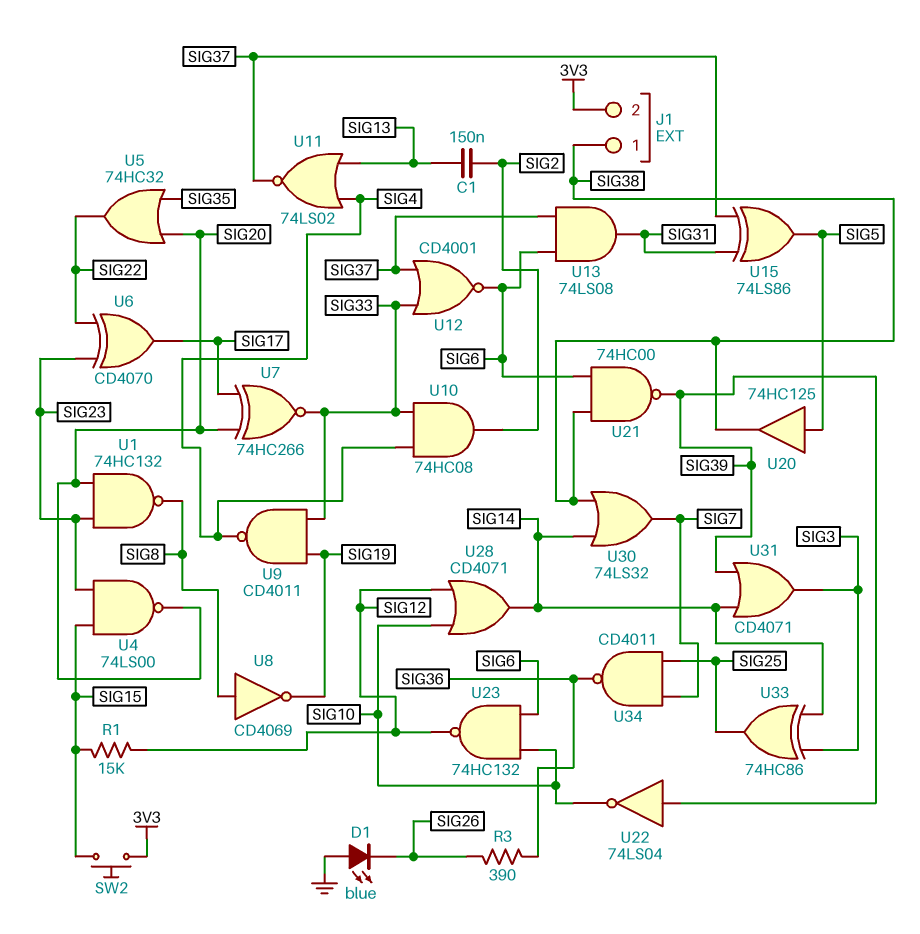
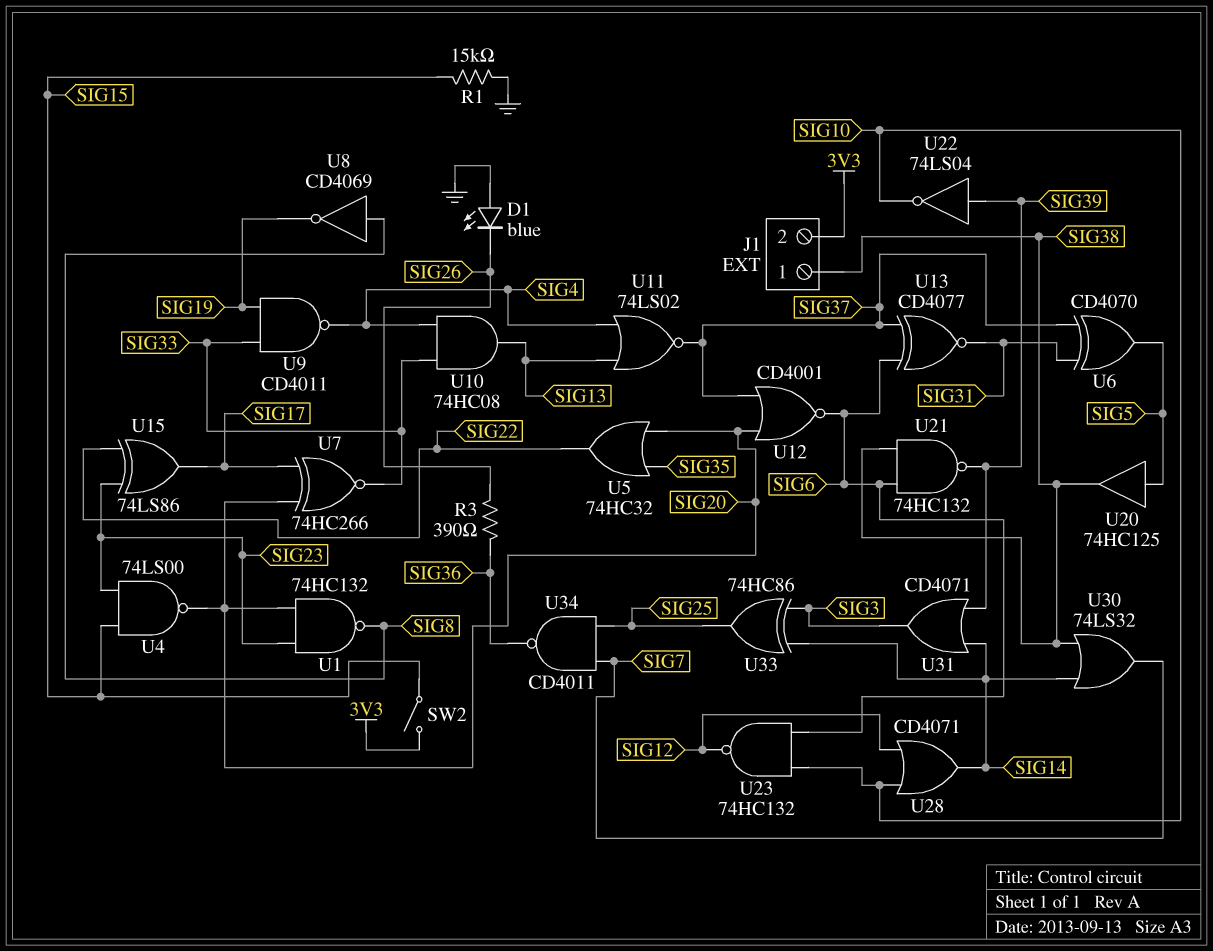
C1: 150nF (SIG2, SIG13) -> none
R1: 15k (SIG12, SIG15) -> 15k (GND, SIG15)
SW2: button (3V3, SIG15) -> switch (3V3, SIG15)
U6: XOR CD4070 (in SIG22, in SIG23, out SIG17) -> XOR CD4070 (in SIG31, in SIG37, out SIG5)
U10: AND 74HC08 (in SIG4, in SIG33, out SIG2) -> AND 74HC08 (in SIG4, in SIG33, out SIG13)
U12: NOR CD4001 (in SIG33, in SIG37, out SIG6) -> NOR CD4001 (in SIG20, in SIG37, out SIG6)
U13: AND 74LS08 (in SIG6, in SIG37, out SIG31) -> XNOR CD4077 (in SIG6, in SIG37, out SIG31)
U15: XOR 74LS86 (in SIG31, in SIG37, out SIG5) -> XOR 74LS86 (in SIG22, in SIG23, out SIG17)
U21: NAND 74HC00 (in SIG6, in SIG38, out SIG39) -> NAND 74HC132 (in SIG6, in SIG38, out SIG39)

